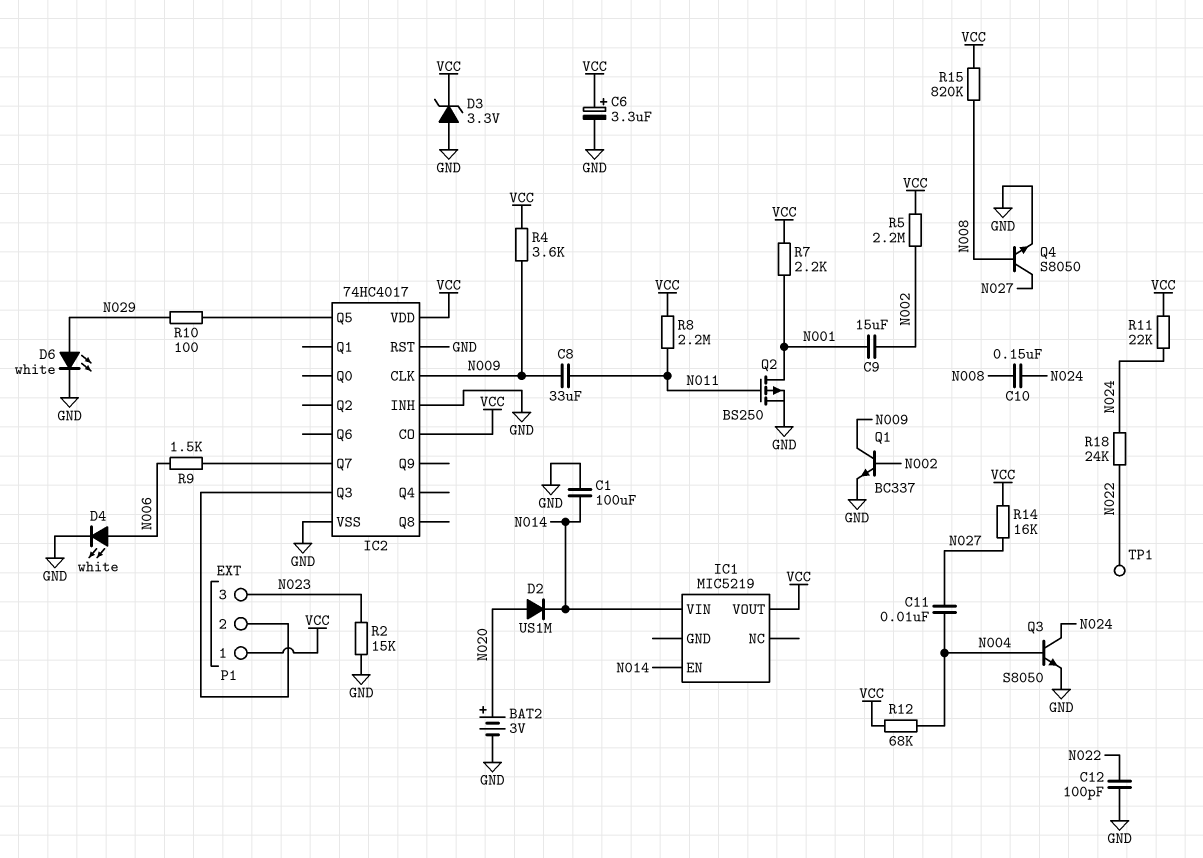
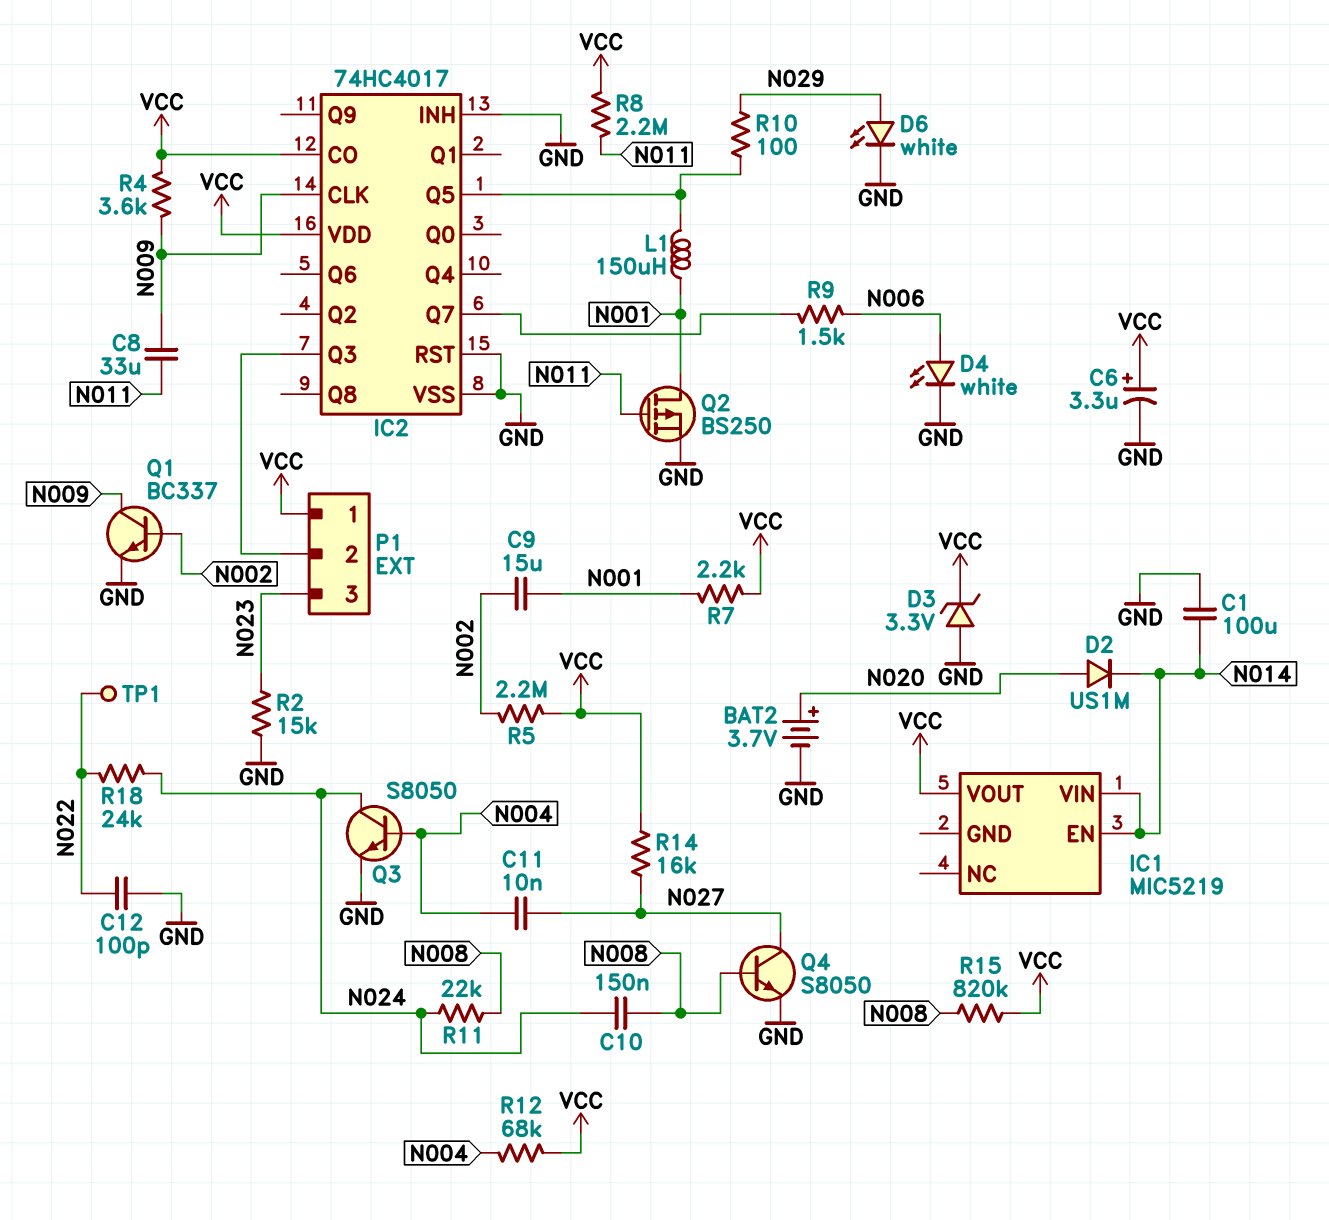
BAT2: 3V (plus N020, minus GND) -> 3.7V (plus N020, minus GND)
L1: none -> 150uH (IC2/Q5, N001)
R11: 22k (N024, VCC) -> 22k (N008, N024)

